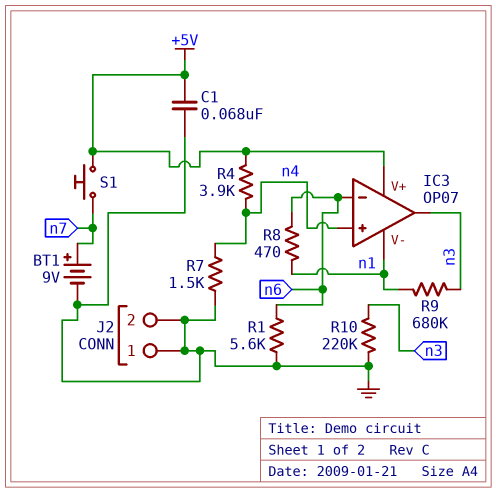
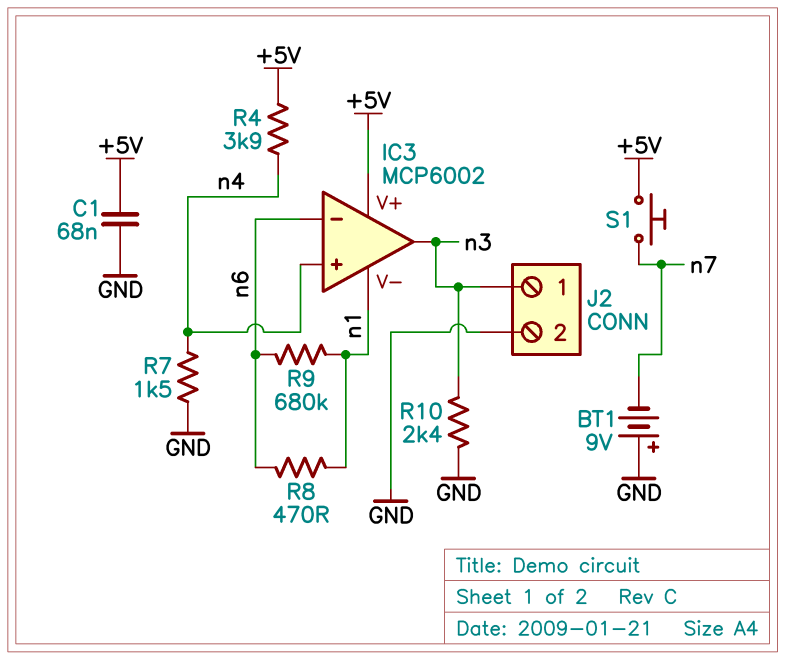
BT1: 9V (plus n7, minus GND) -> 9V (plus GND, minus n7)
IC3: OP07 -> MCP6002
J2 pin 1: GND -> n3
R1: 5.6k (GND, n6) -> none
R9: 680k (n1, n3) -> 680k (n1, n6)
R10: 220k (GND, n3) -> 2.4k (GND, n3)

